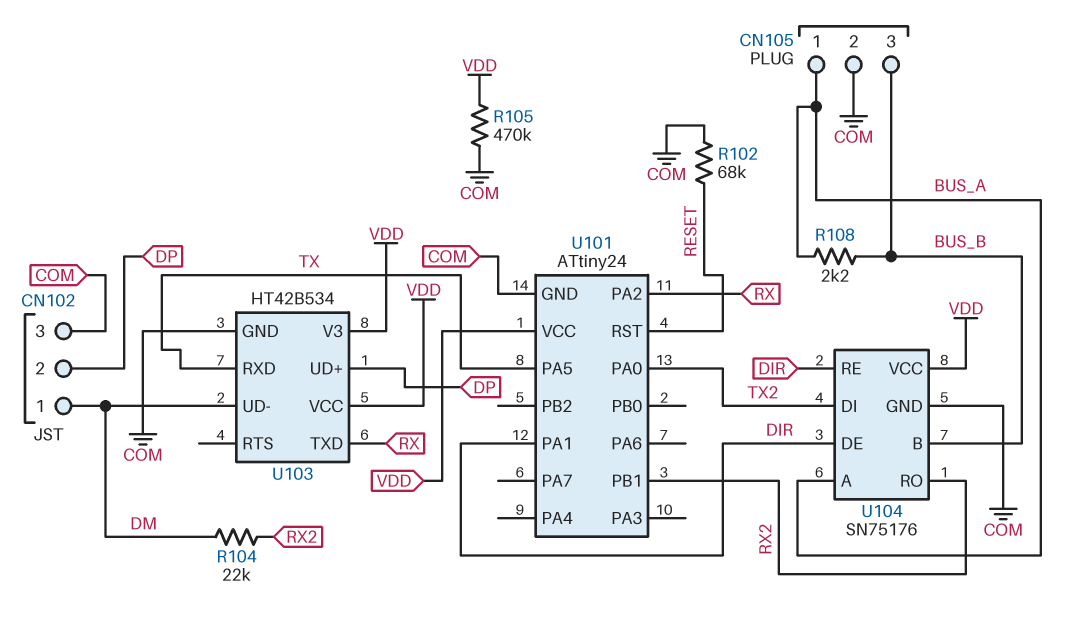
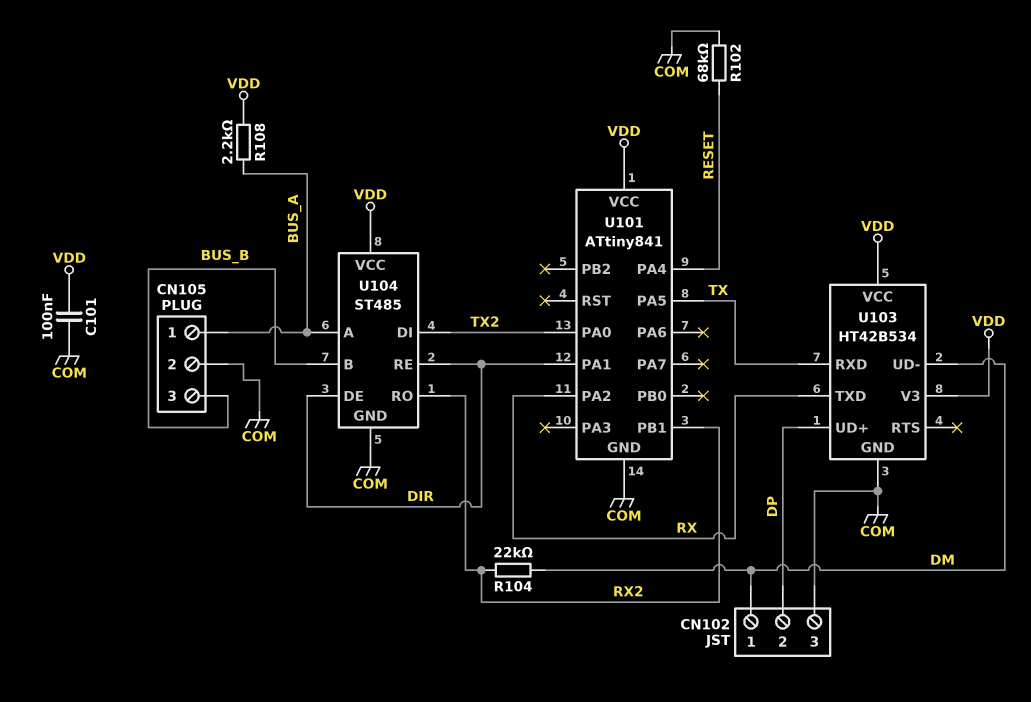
C101: none -> 100nF (COM, VDD)
R105: 470k (COM, VDD) -> none
R108: 2.2k (BUS_A, BUS_B) -> 2.2k (BUS_A, VDD)
U101: ATtiny24 -> ATtiny841
U101 pin PA4: none -> RESET
U101 pin RST: RESET -> none
U104: SN75176 -> ST485

